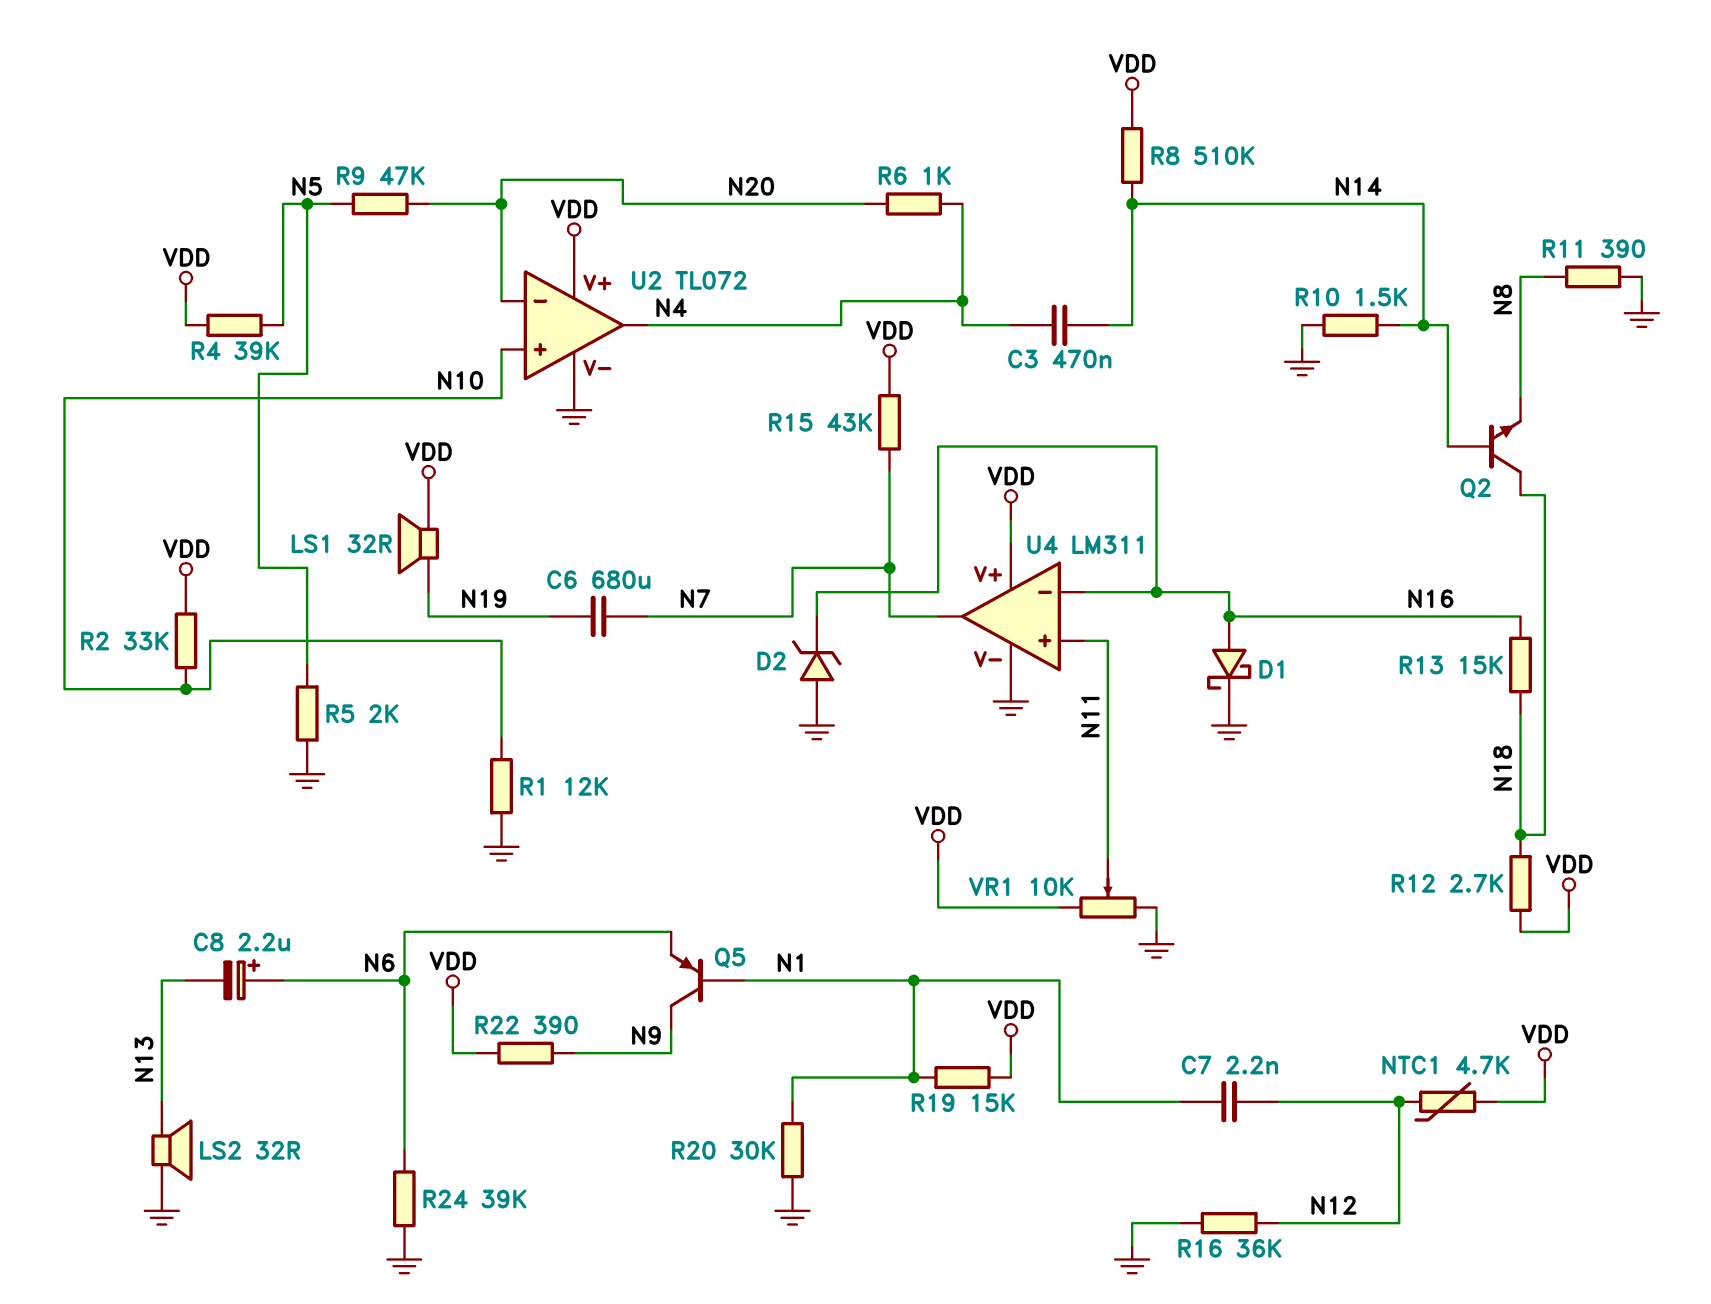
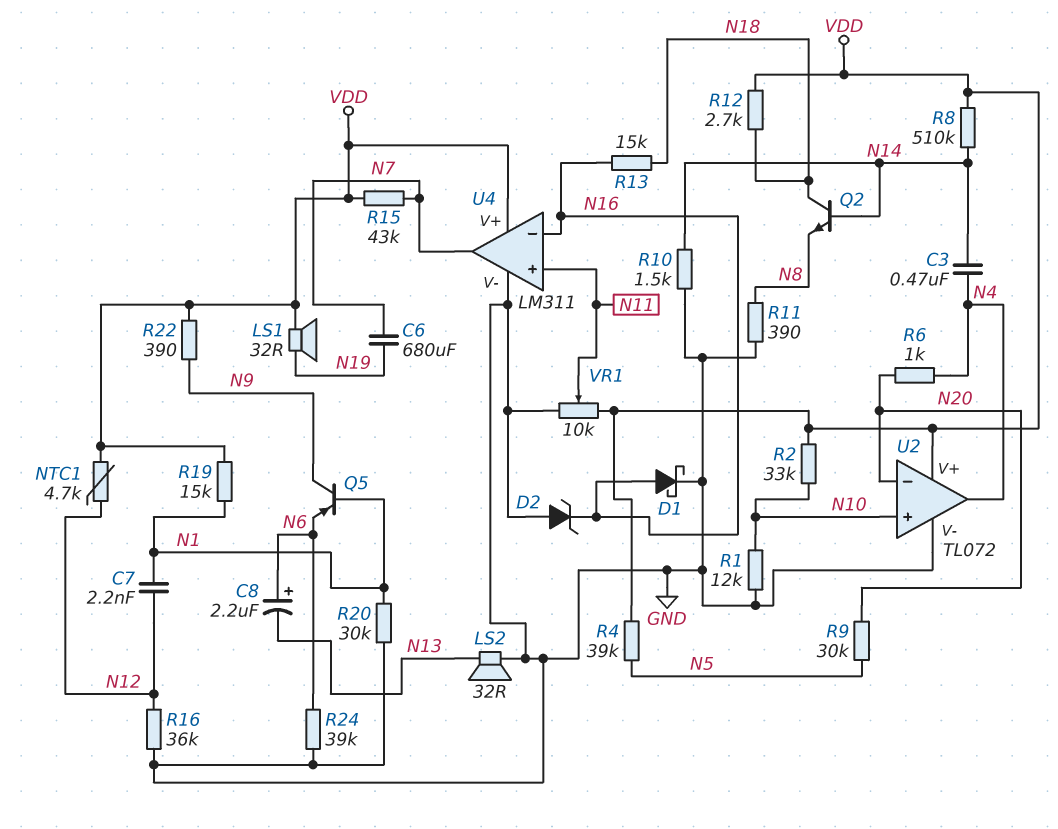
R5: 2k (GND, N5) -> none
R9: 47k (N5, N20) -> 30k (N5, N20)

